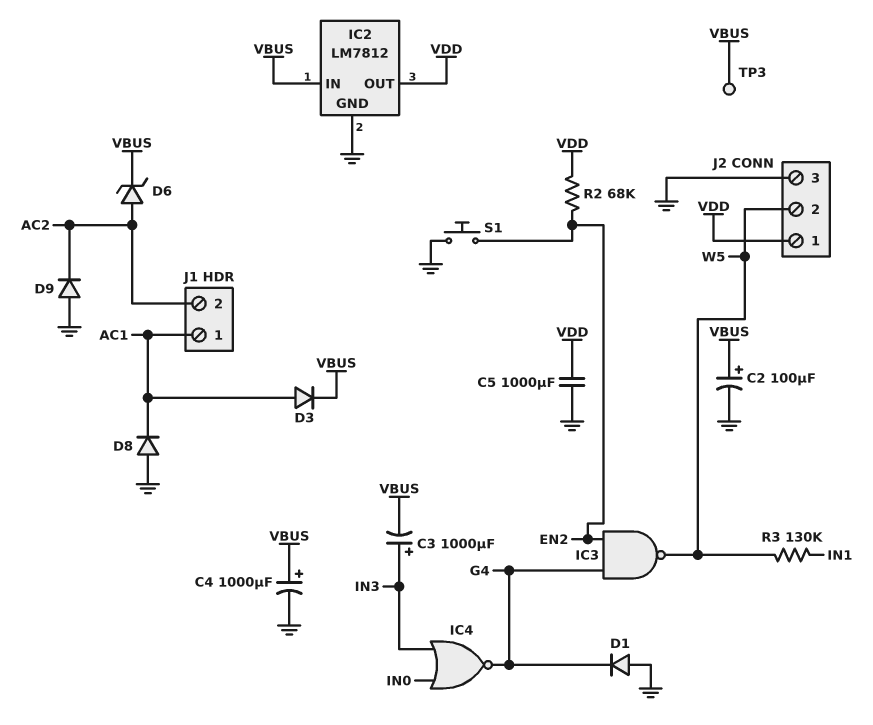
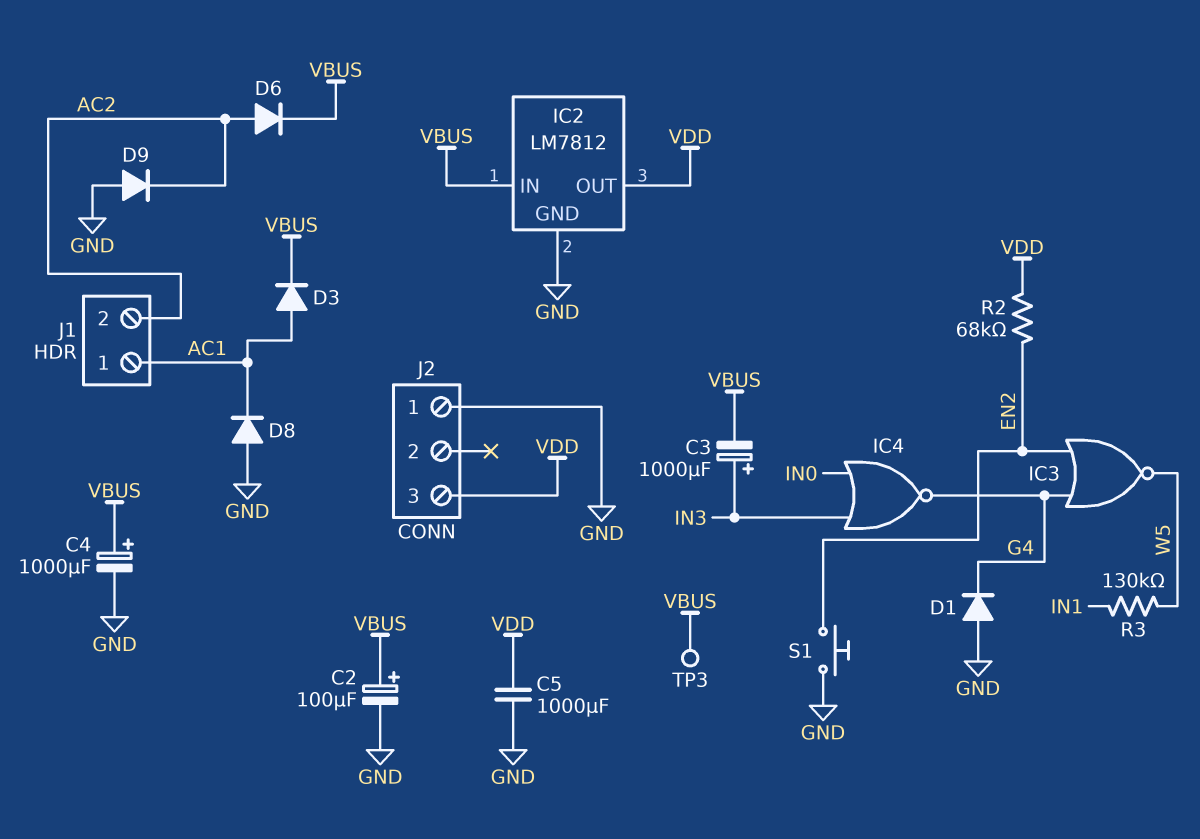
D6: zener (A AC2, K VBUS) -> diode (A AC2, K VBUS)
IC3: NAND (in EN2, in G4, out W5) -> NOR (in EN2, in G4, out W5)
J2 pin 1: VDD -> GND
J2 pin 2: W5 -> none
J2 pin 3: GND -> VDD

